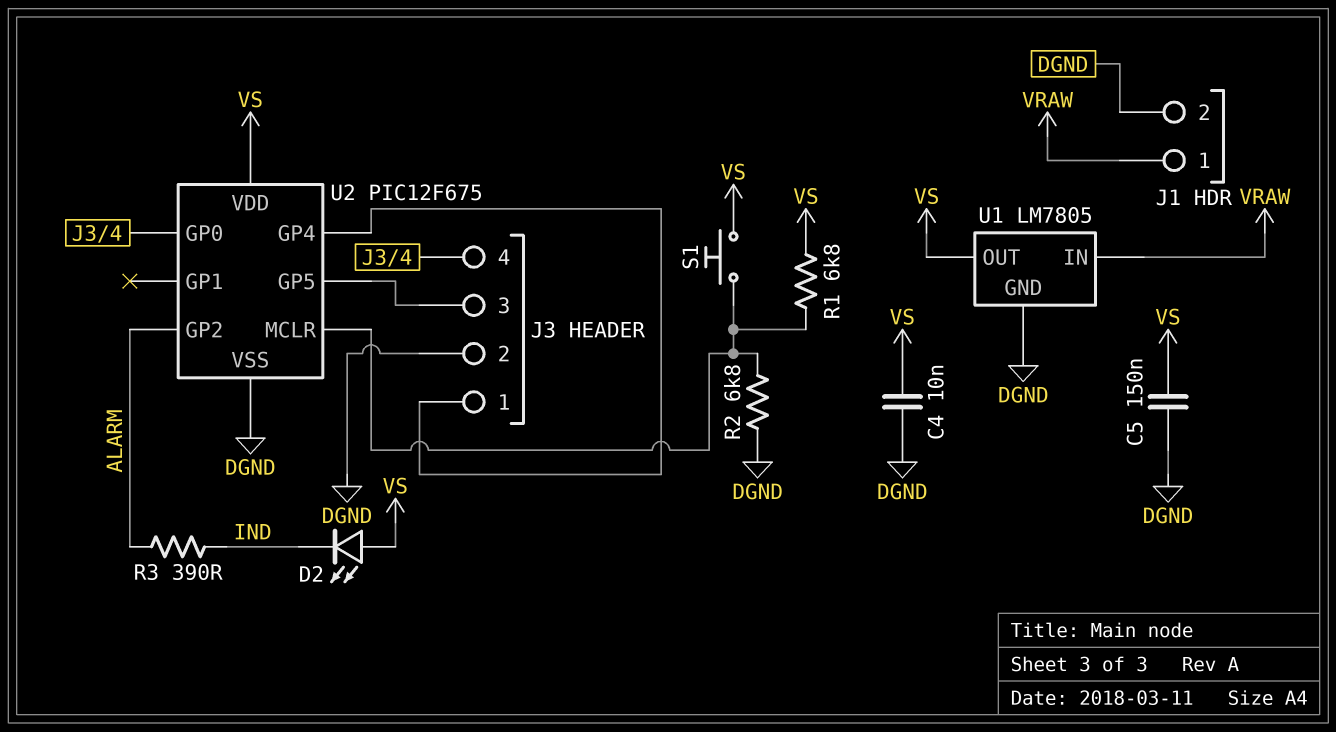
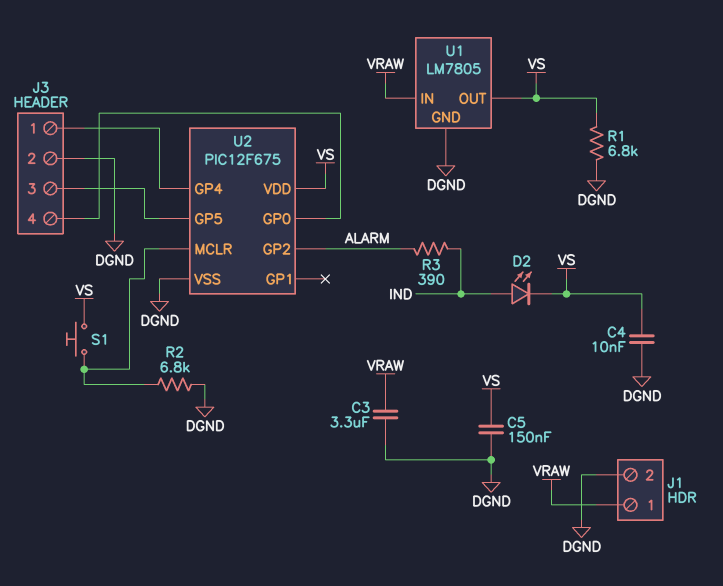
C3: none -> 3.3uF (DGND, VRAW)
D2: LED (A VS, K IND) -> LED (A IND, K VS)
R1: 6.8k (U2/MCLR, VS) -> 6.8k (DGND, VS)

